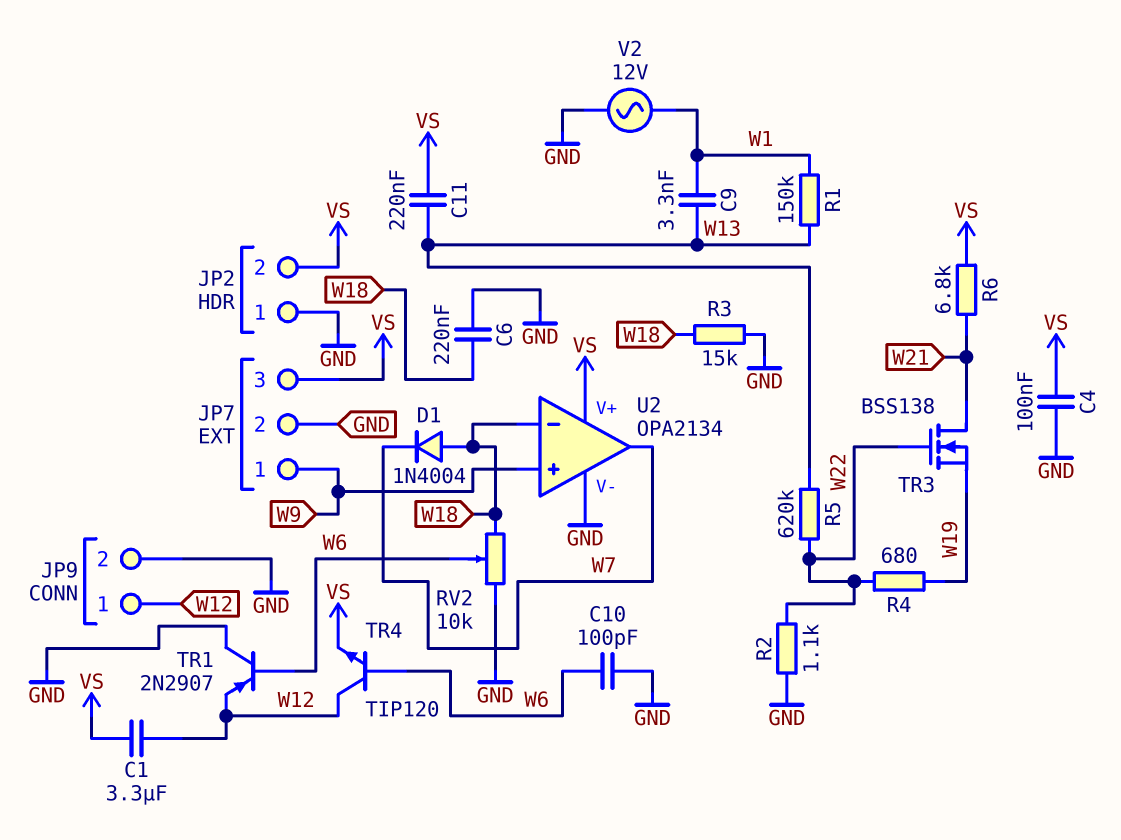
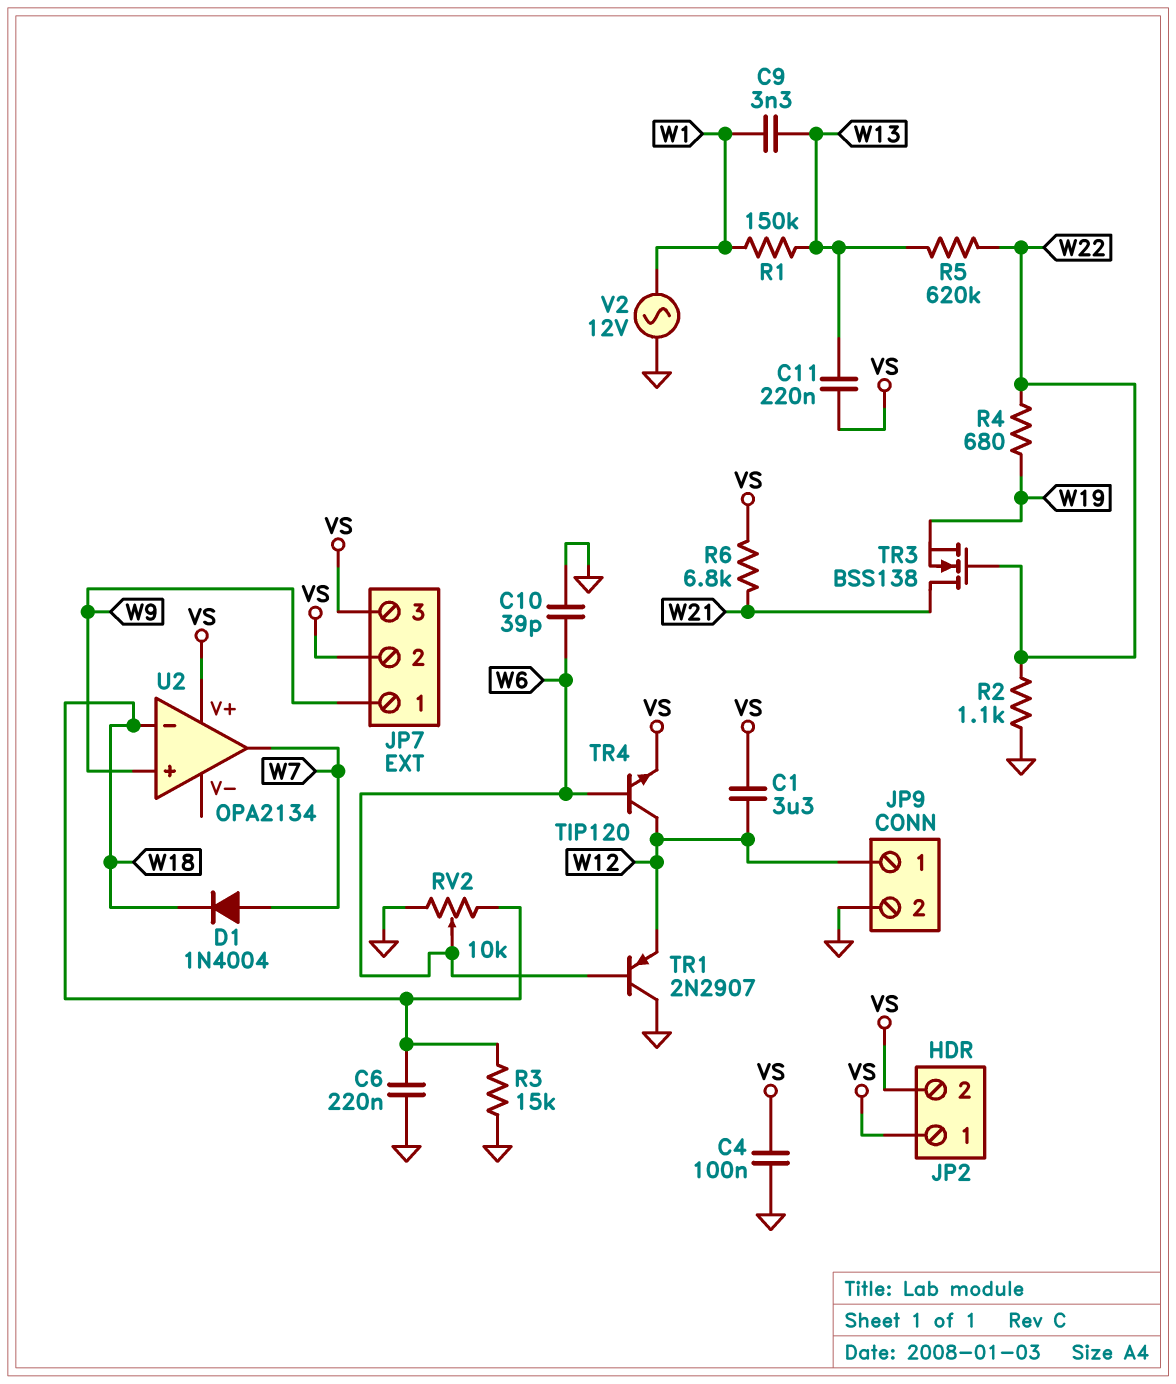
C10: 100pF (GND, W6) -> 39pF (GND, W6)
D1: diode 1N4004 (A W18, K W7) -> diode 1N4004 (A W7, K W18)
JP2 pin 1: GND -> VS
JP7 pin 2: GND -> VS
U2 pin V-: GND -> none

